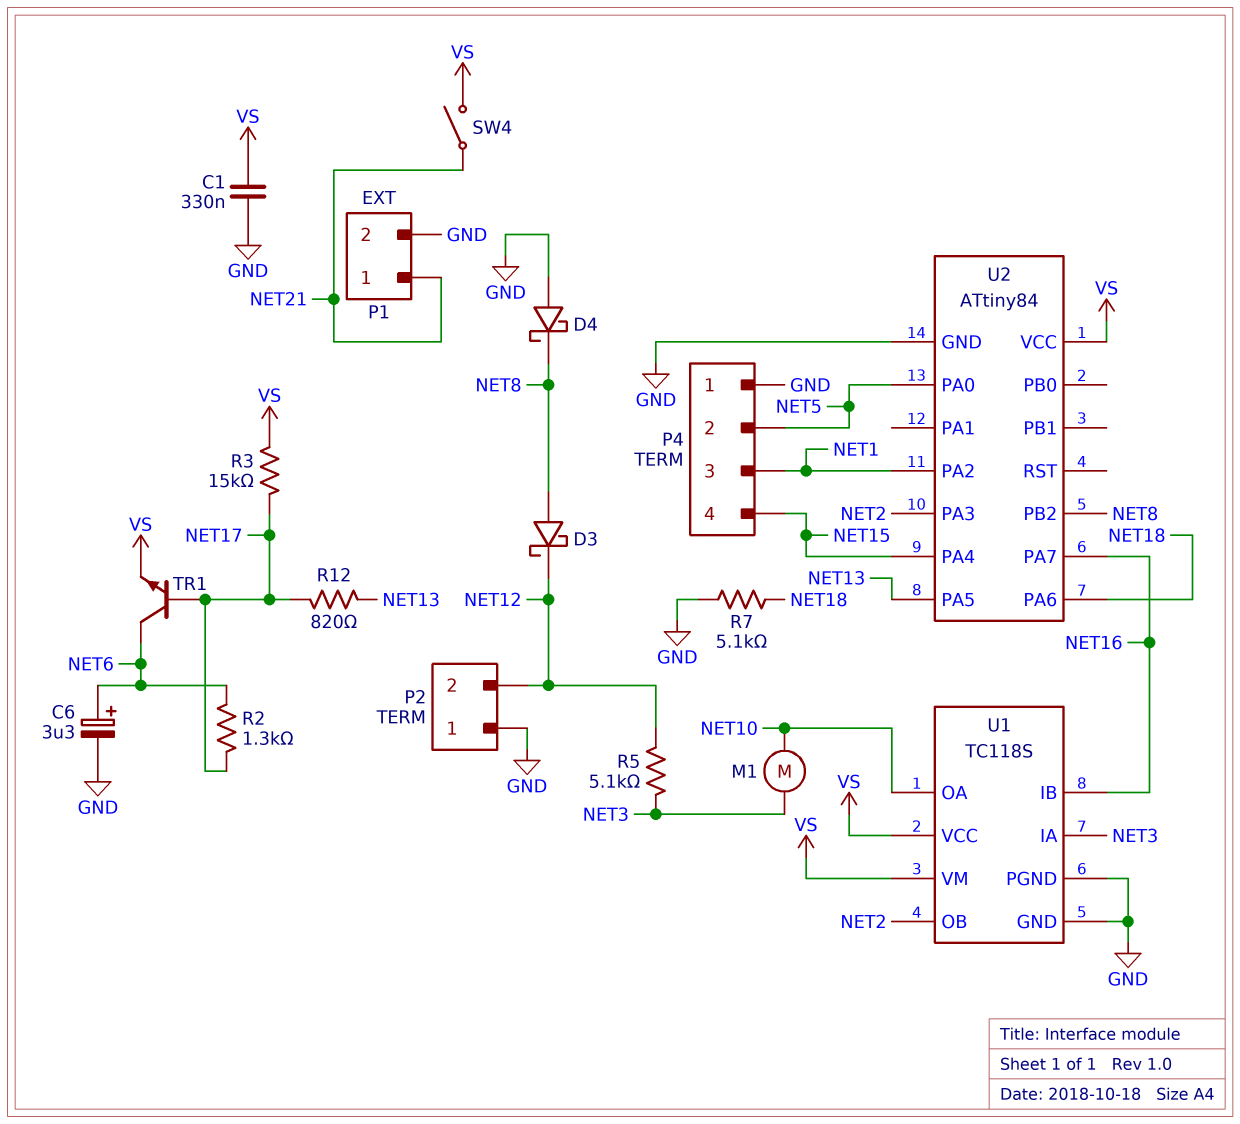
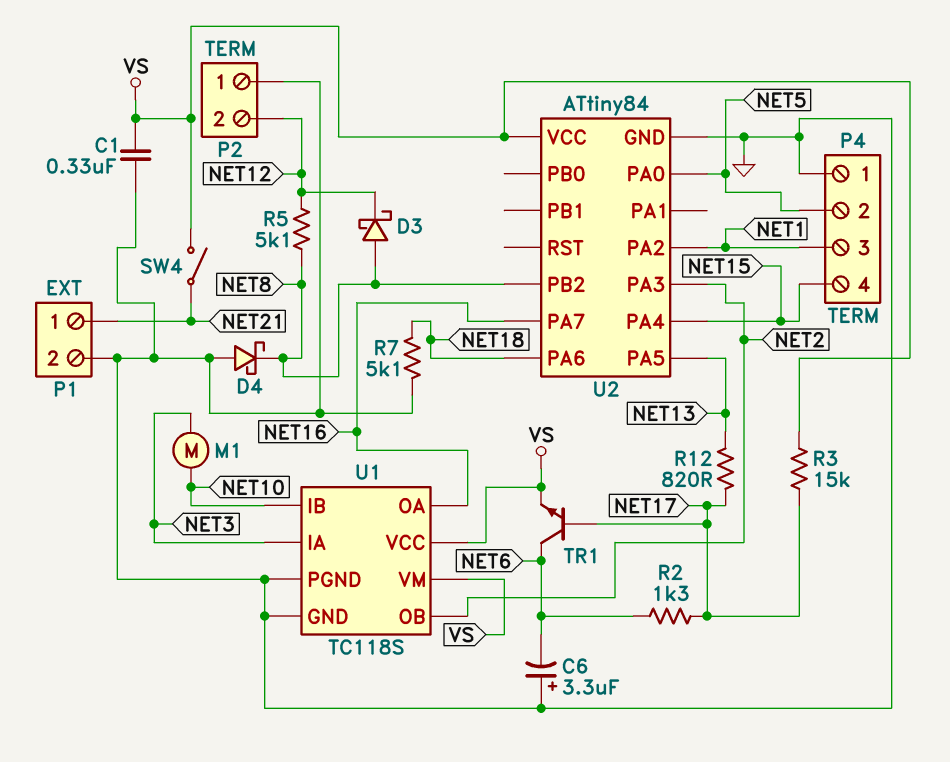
C6: 3.3uF (plus NET6, minus GND) -> 3.3uF (plus GND, minus NET6)
R5: 5.1k (NET3, NET12) -> 5.1k (NET8, NET12)
U1 pin IB: NET16 -> NET10
U1 pin OA: NET10 -> NET16

